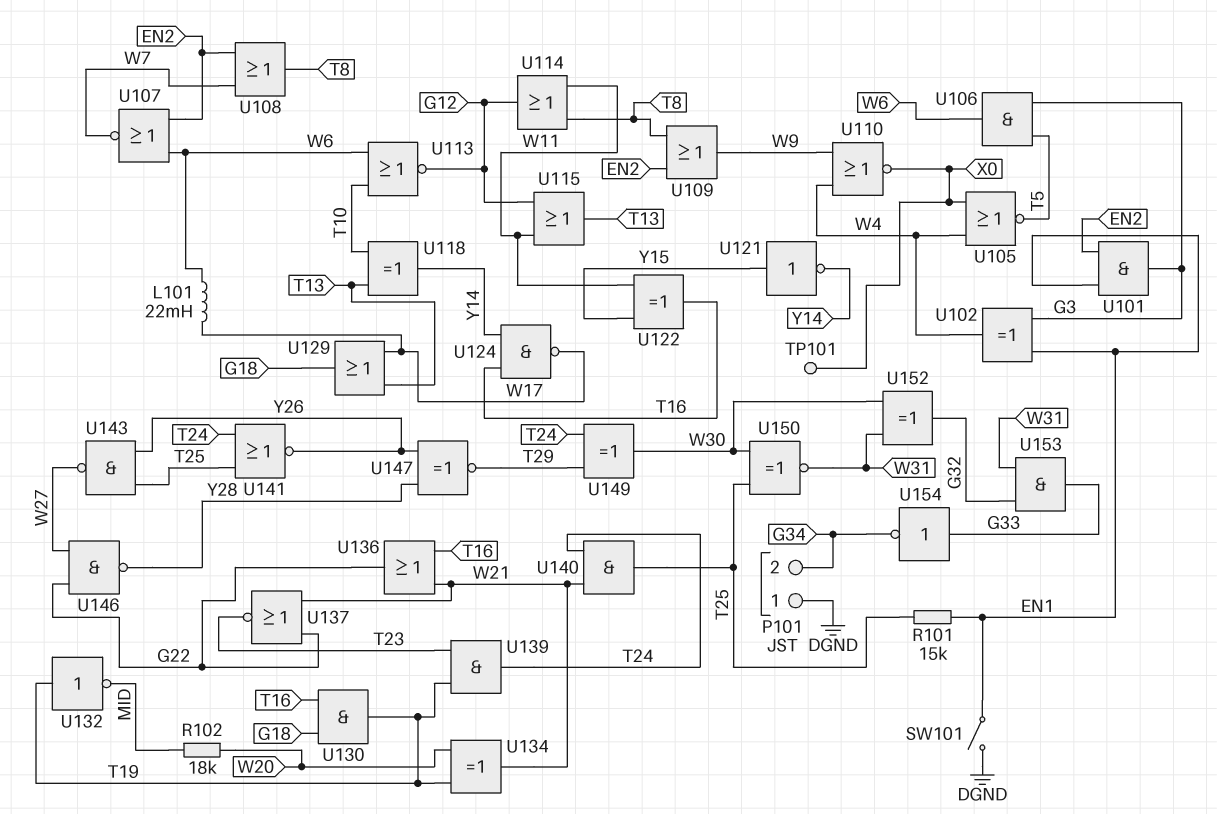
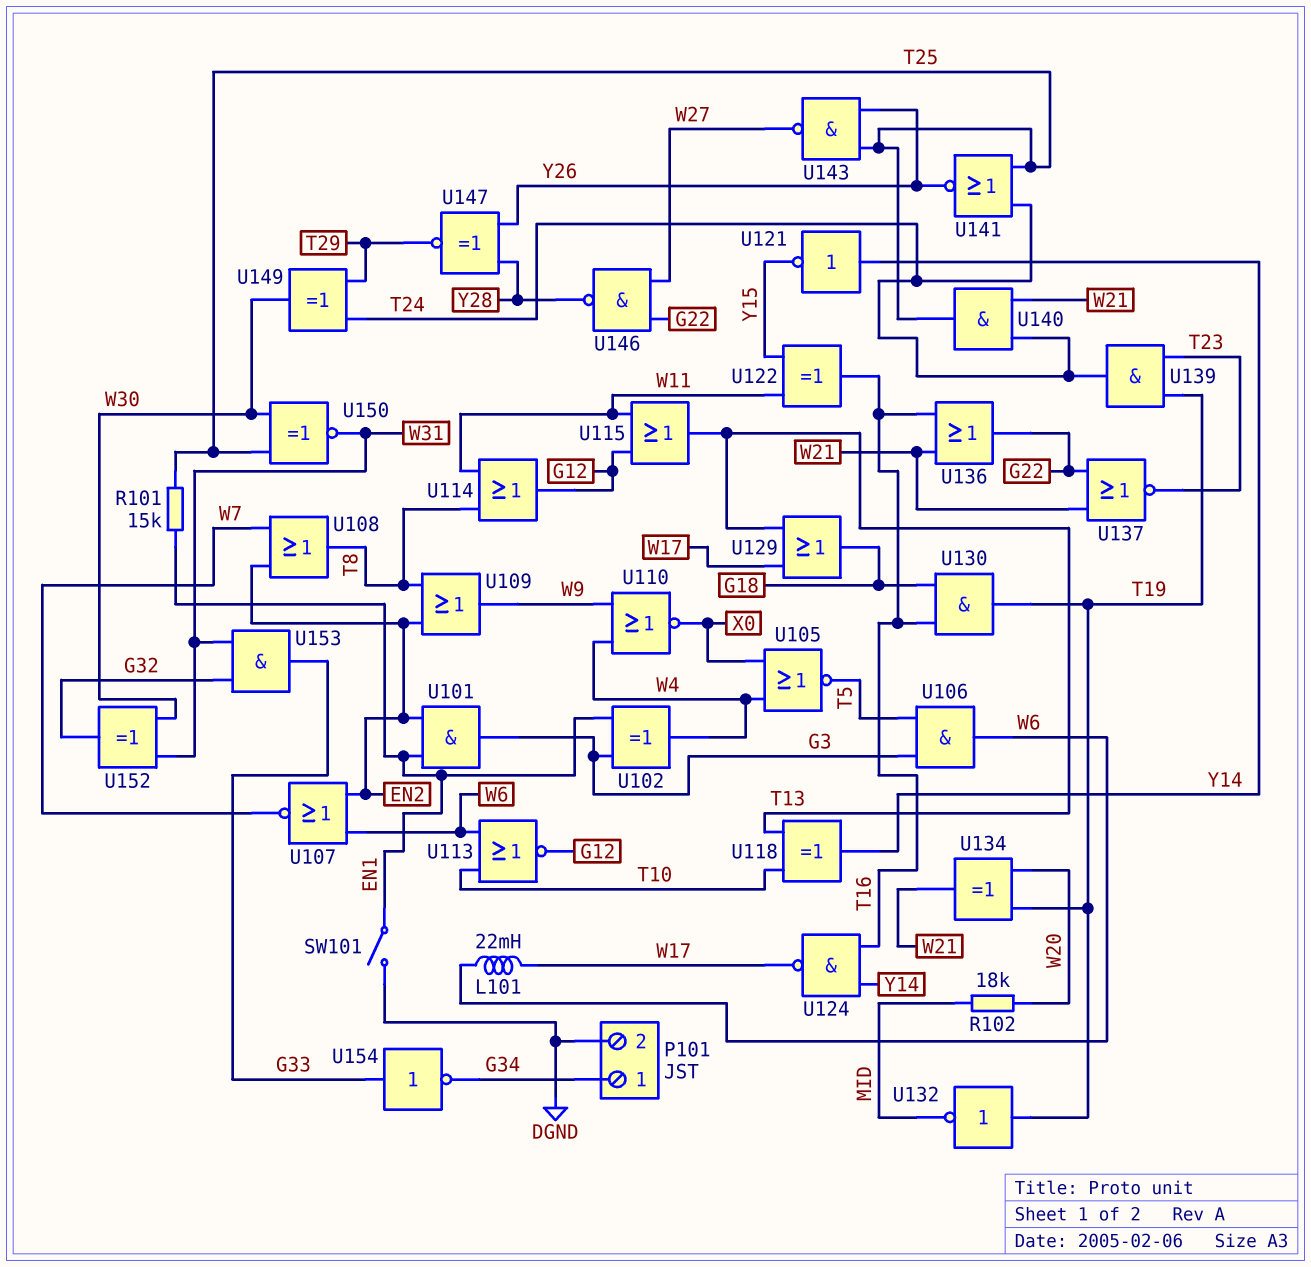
P101 pin 1: DGND -> G34
P101 pin 2: G34 -> DGND
TP101: test point (X0) -> none
U121: NOT (in Y15, out Y14) -> NOT (in Y14, out Y15)

